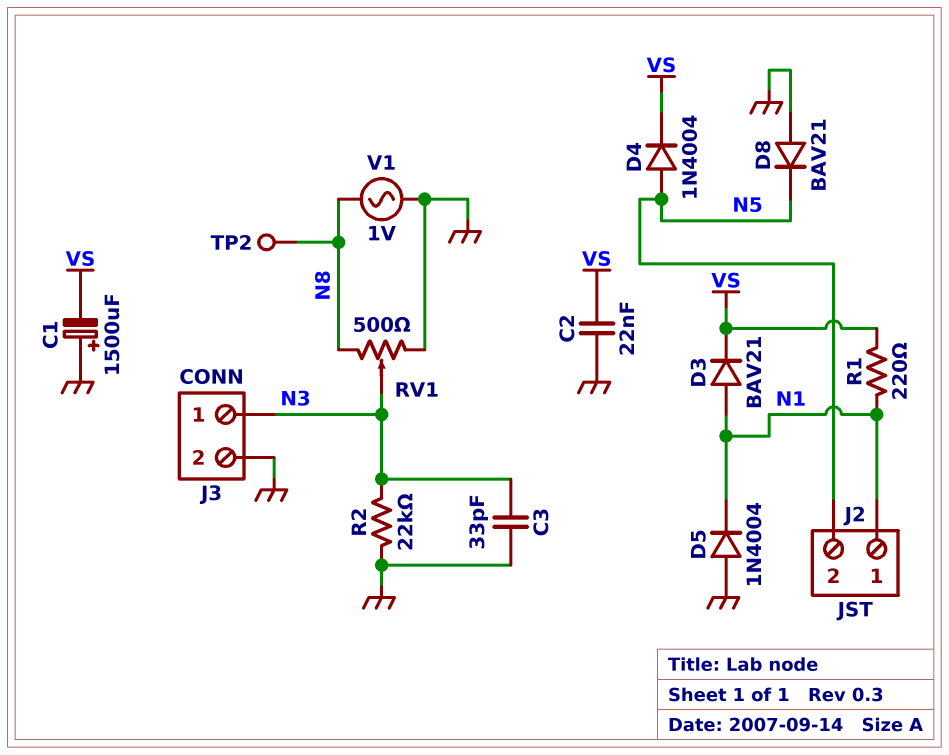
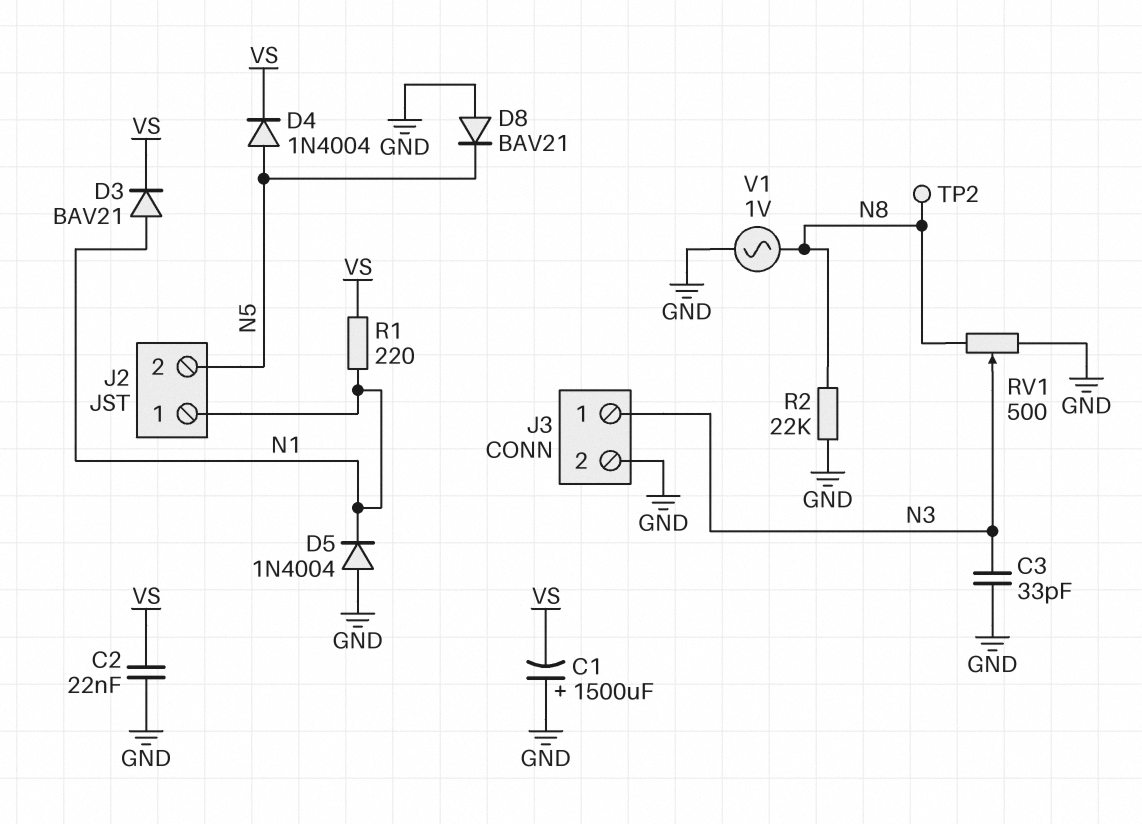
R2: 22k (GND, N3) -> 22k (GND, N8)

